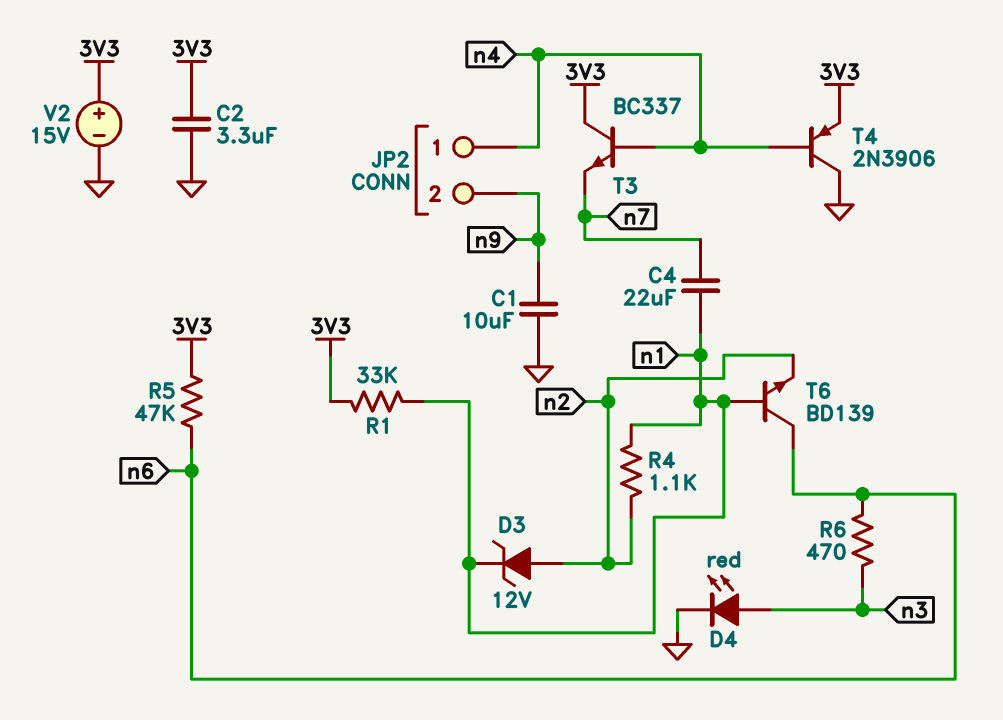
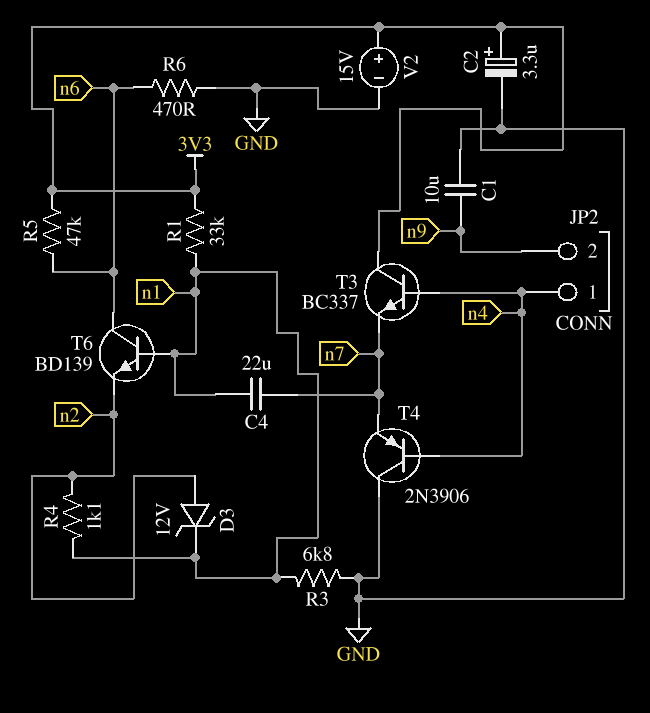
C2: 3.3uF (3V3, GND) -> 3.3uF (plus 3V3, minus GND)
D4: LED red (A n3, K GND) -> none
R3: none -> 6.8k (GND, n1)
R6: 470 (n3, n6) -> 470 (GND, n6)
T4: PNP 2N3906 (B n4, C GND, E 3V3) -> PNP 2N3906 (B n4, C GND, E n7)

